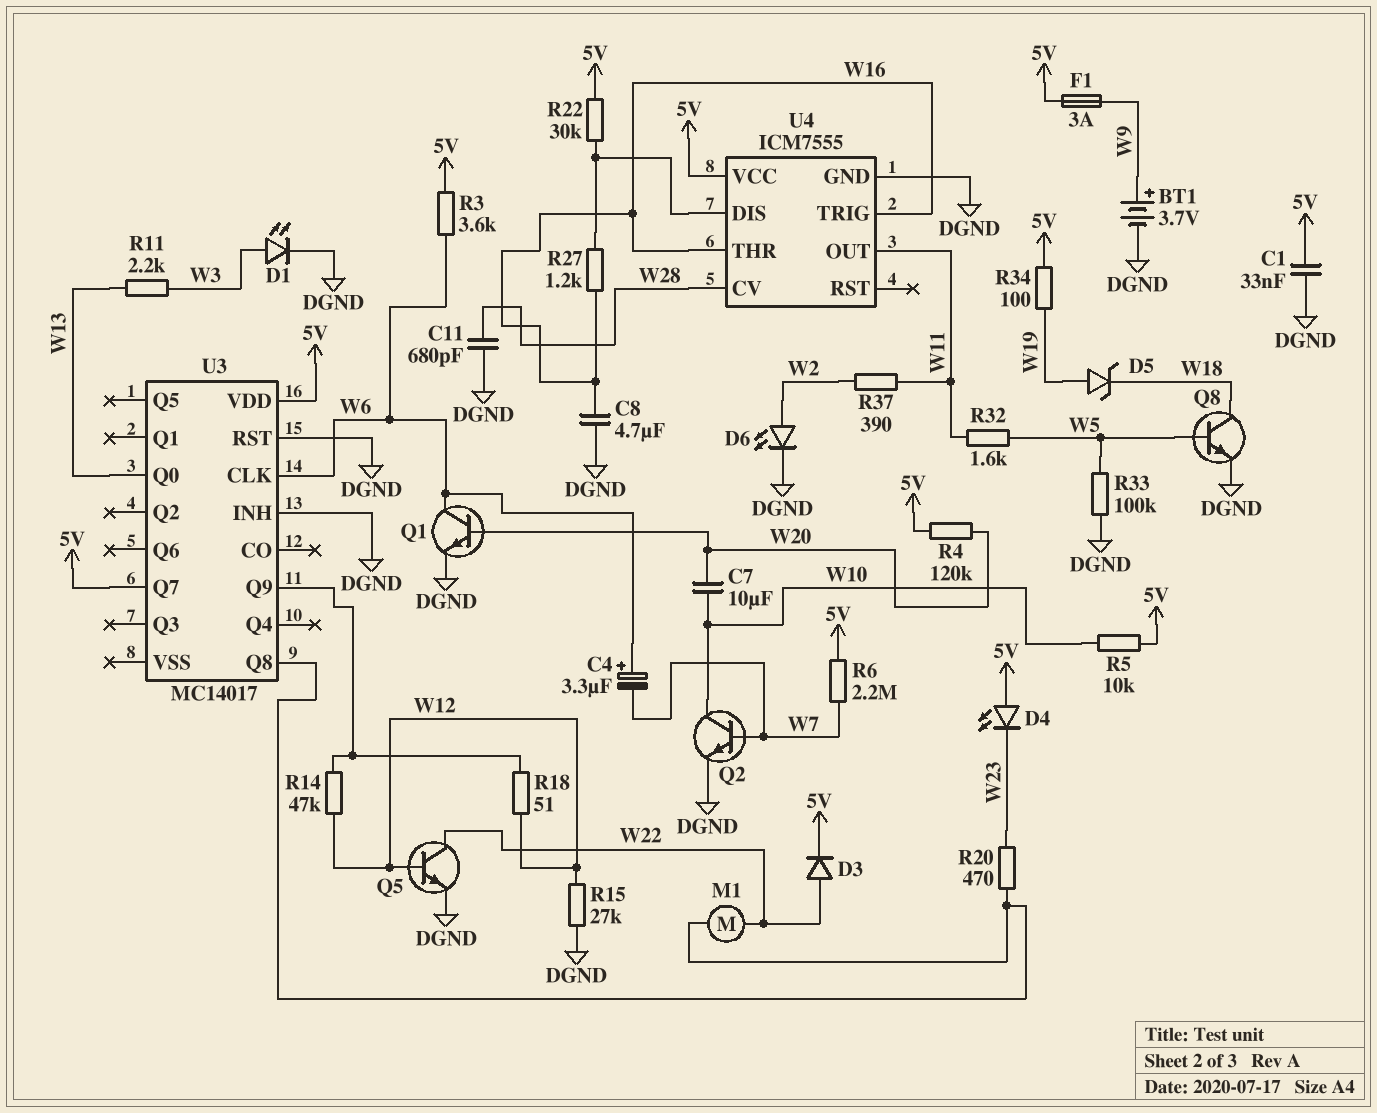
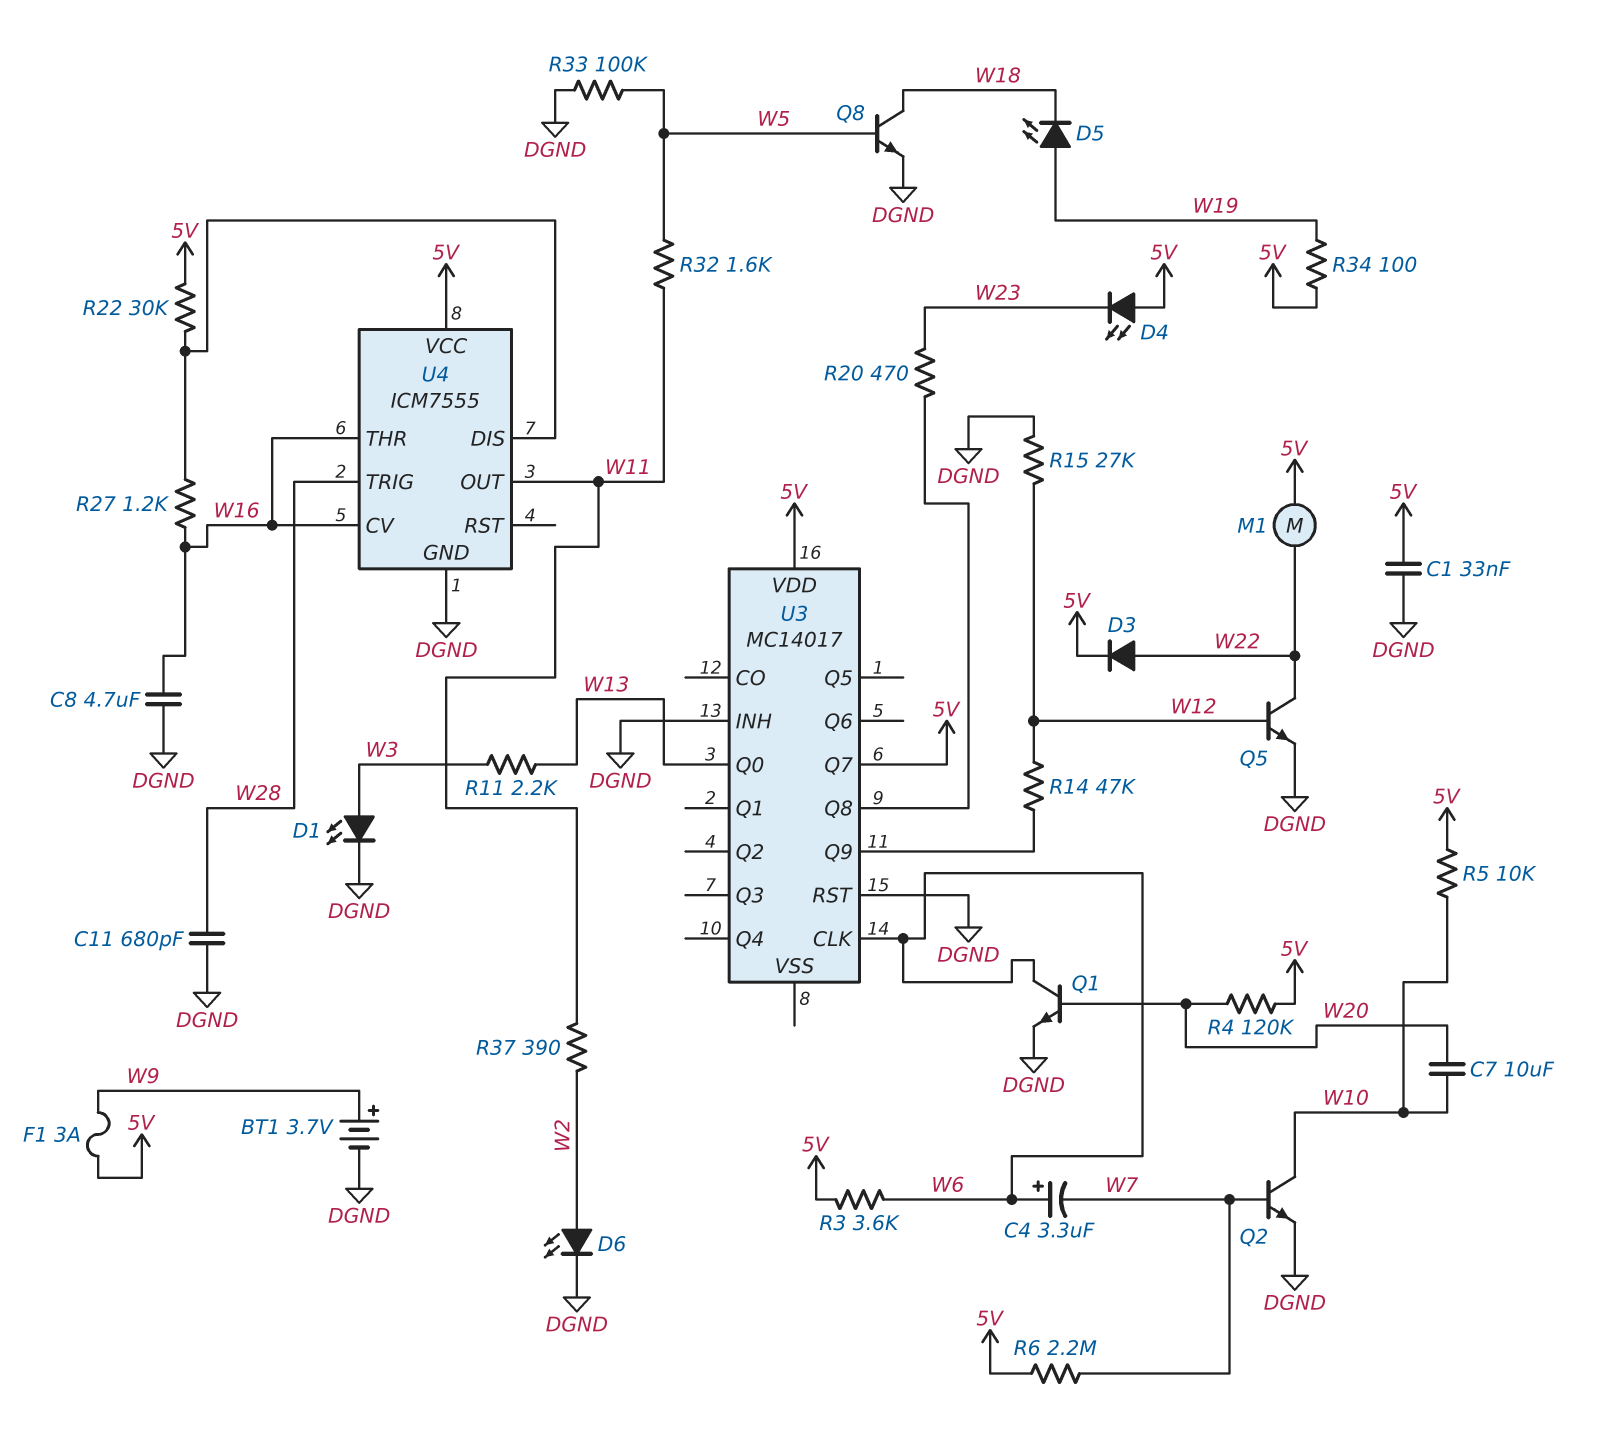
D5: zener (A W19, K W18) -> LED (A W19, K W18)
M1: motor (U3/Q8, W22) -> motor (5V, W22)
R18: 51 (U3/Q9, W12) -> none
U4 pin CV: W28 -> W16
U4 pin TRIG: W16 -> W28

